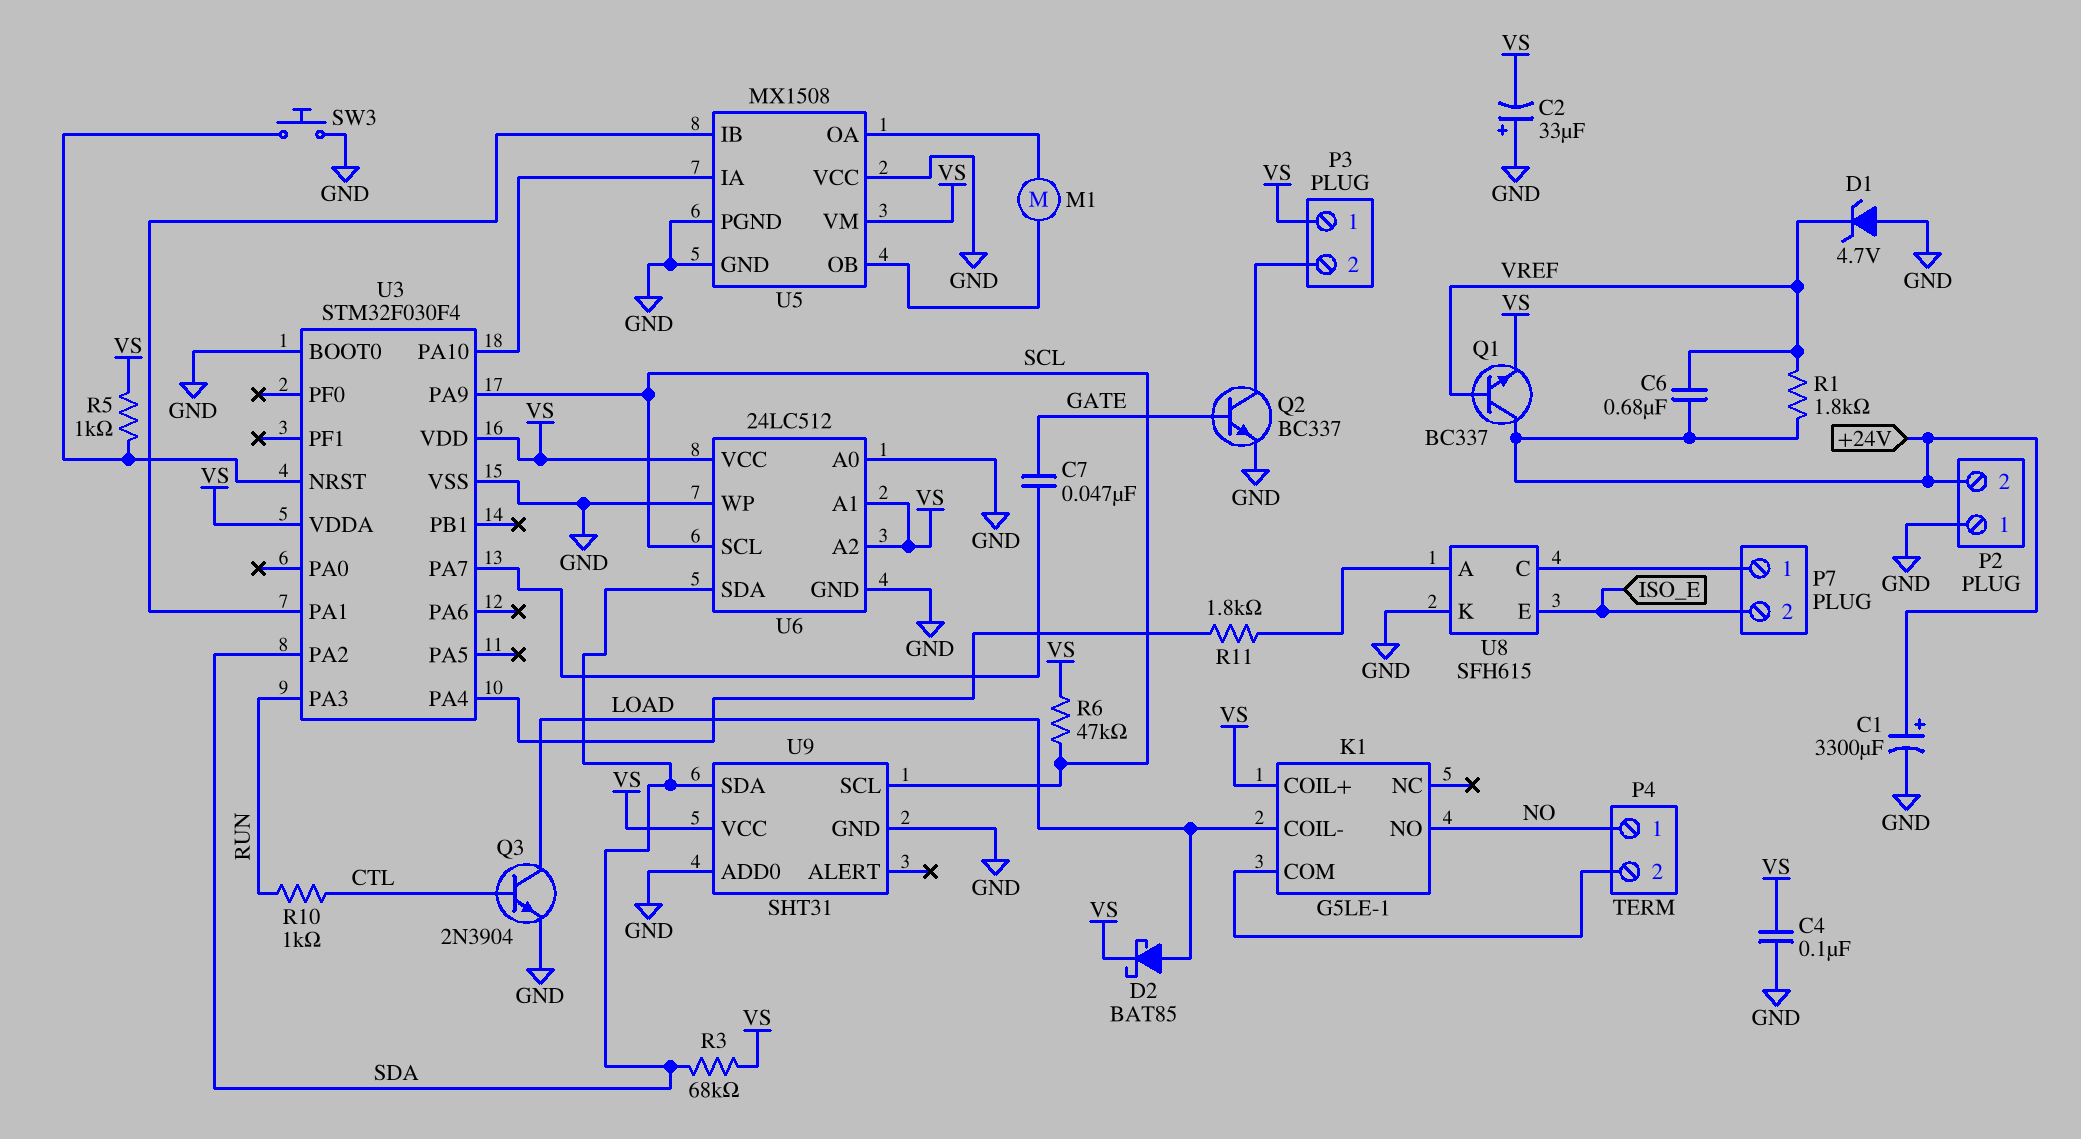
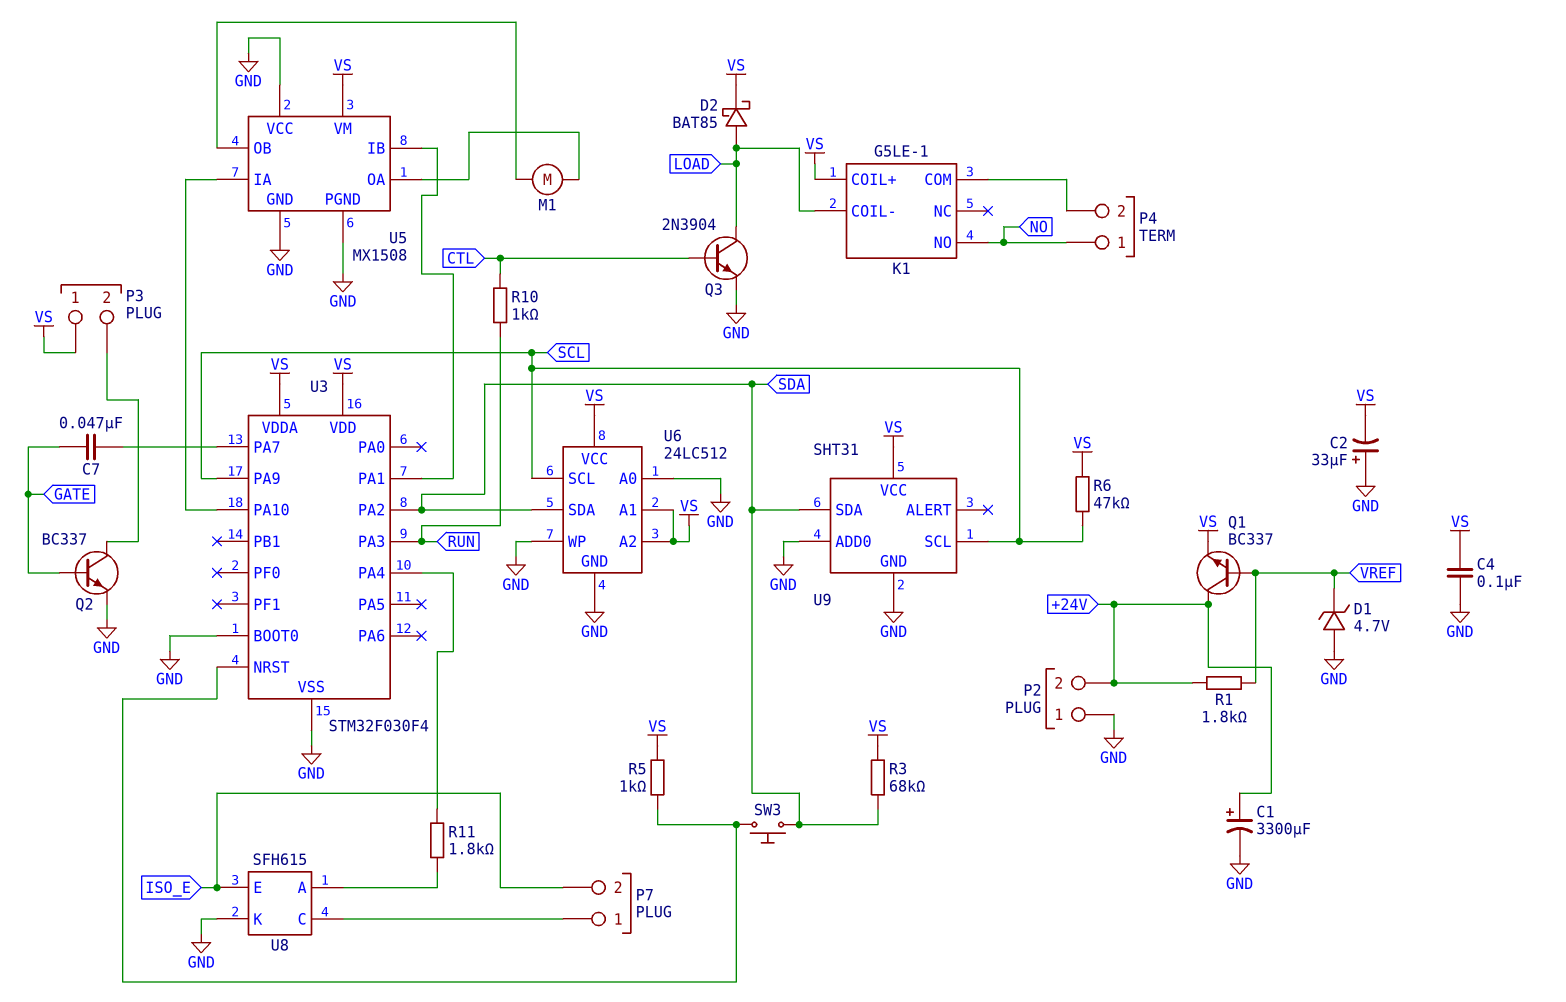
C6: 680nF (+24V, VREF) -> none
SW3: button (GND, U3/NRST) -> button (SDA, U3/NRST)

